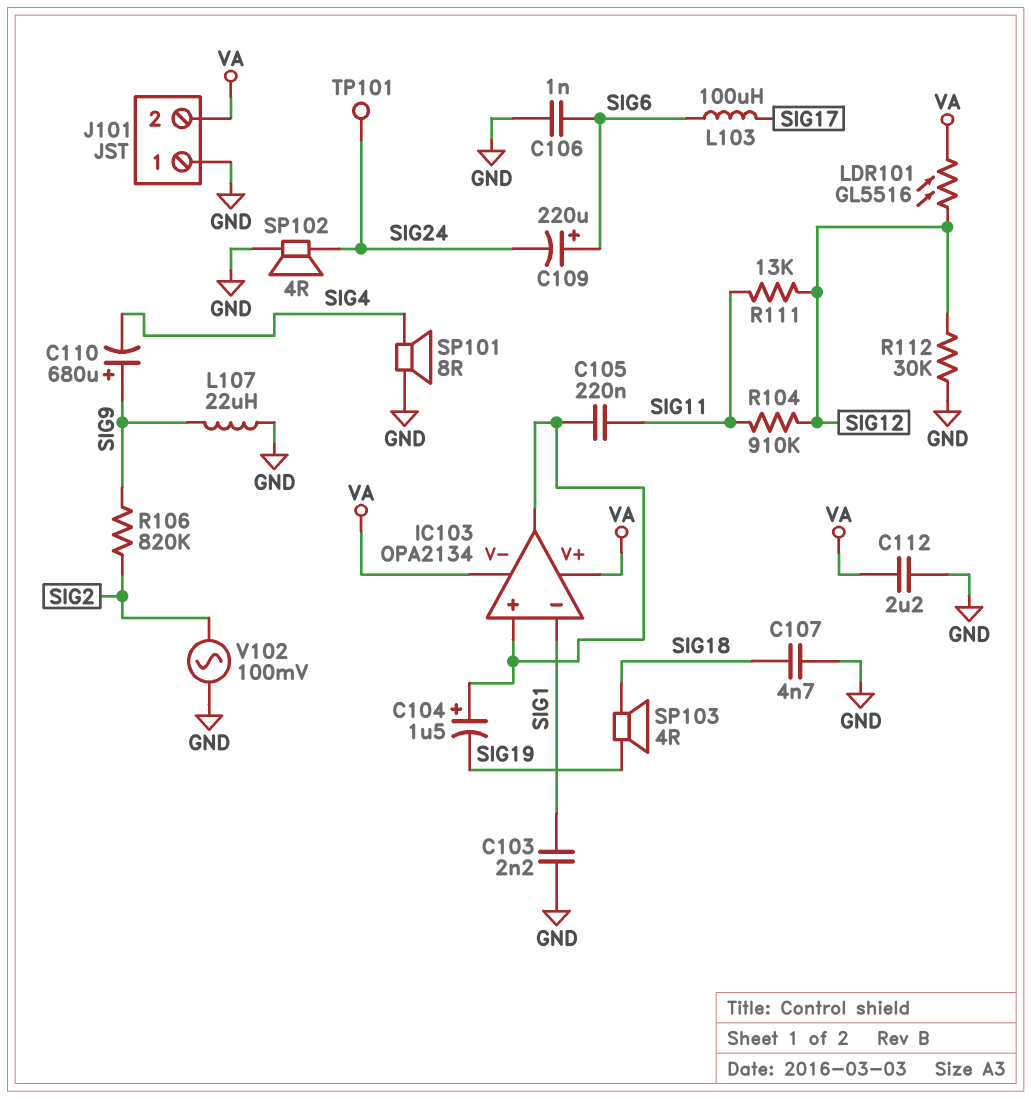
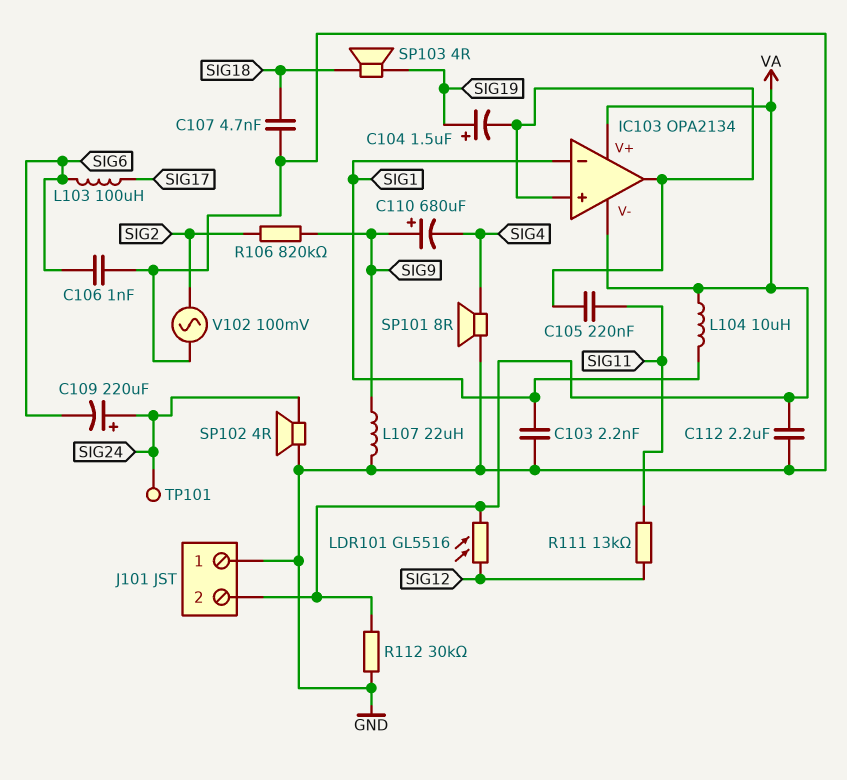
C104: 1.5uF (plus IC103/in+, minus SIG19) -> 1.5uF (plus SIG19, minus IC103/in+)
C109: 220uF (plus SIG6, minus SIG24) -> 220uF (plus SIG24, minus SIG6)
L104: none -> 10uH (SIG1, VA)
R104: 910k (SIG11, SIG12) -> none
R112: 30k (GND, SIG12) -> 30k (GND, VA)

